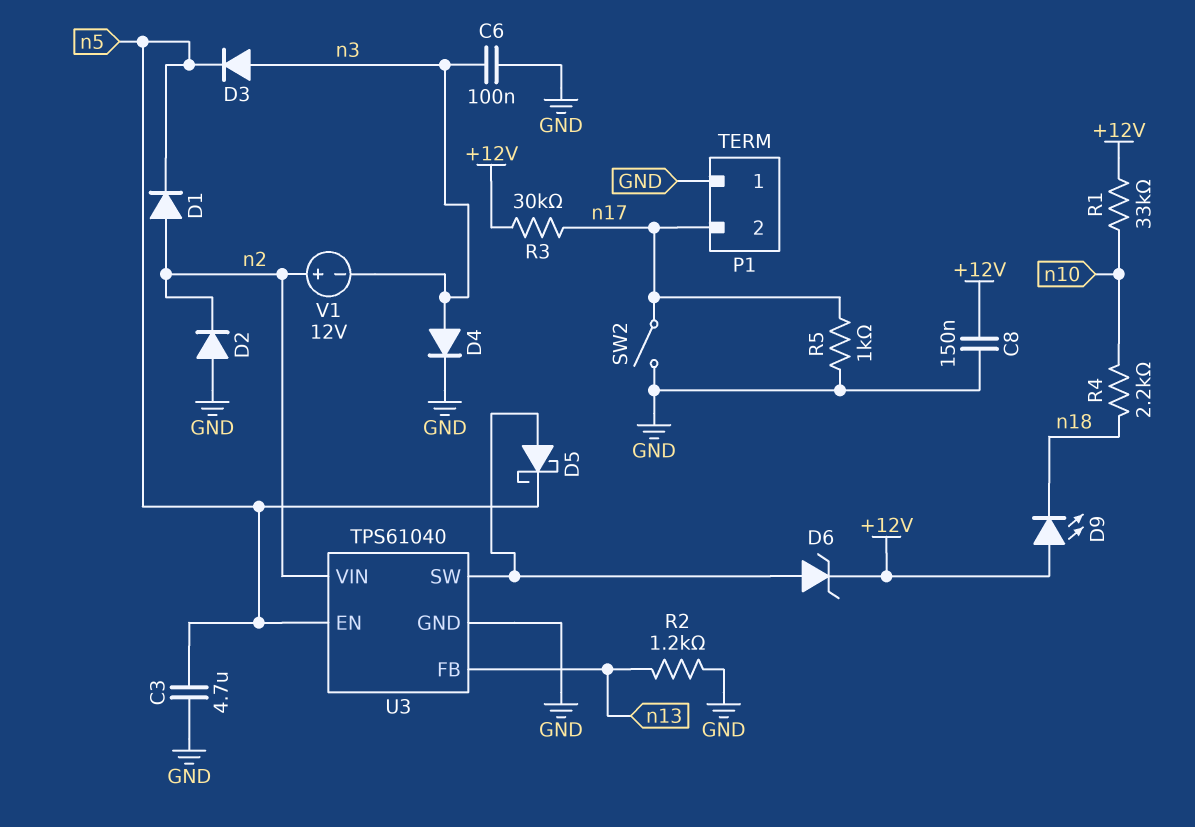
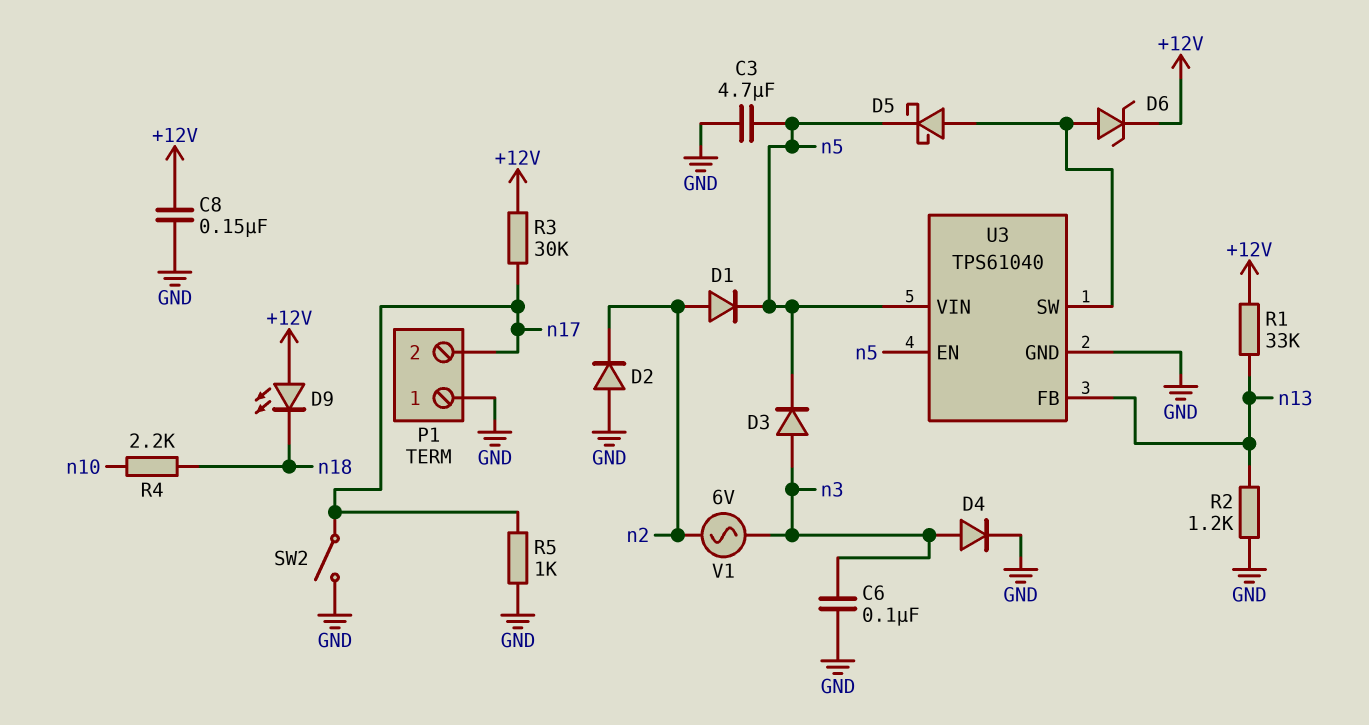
R1: 33k (+12V, n10) -> 33k (+12V, n13)
U3 pin VIN: n2 -> n5
V1: 12V (plus n2, minus n3) -> AC 6V (n2, n3)

